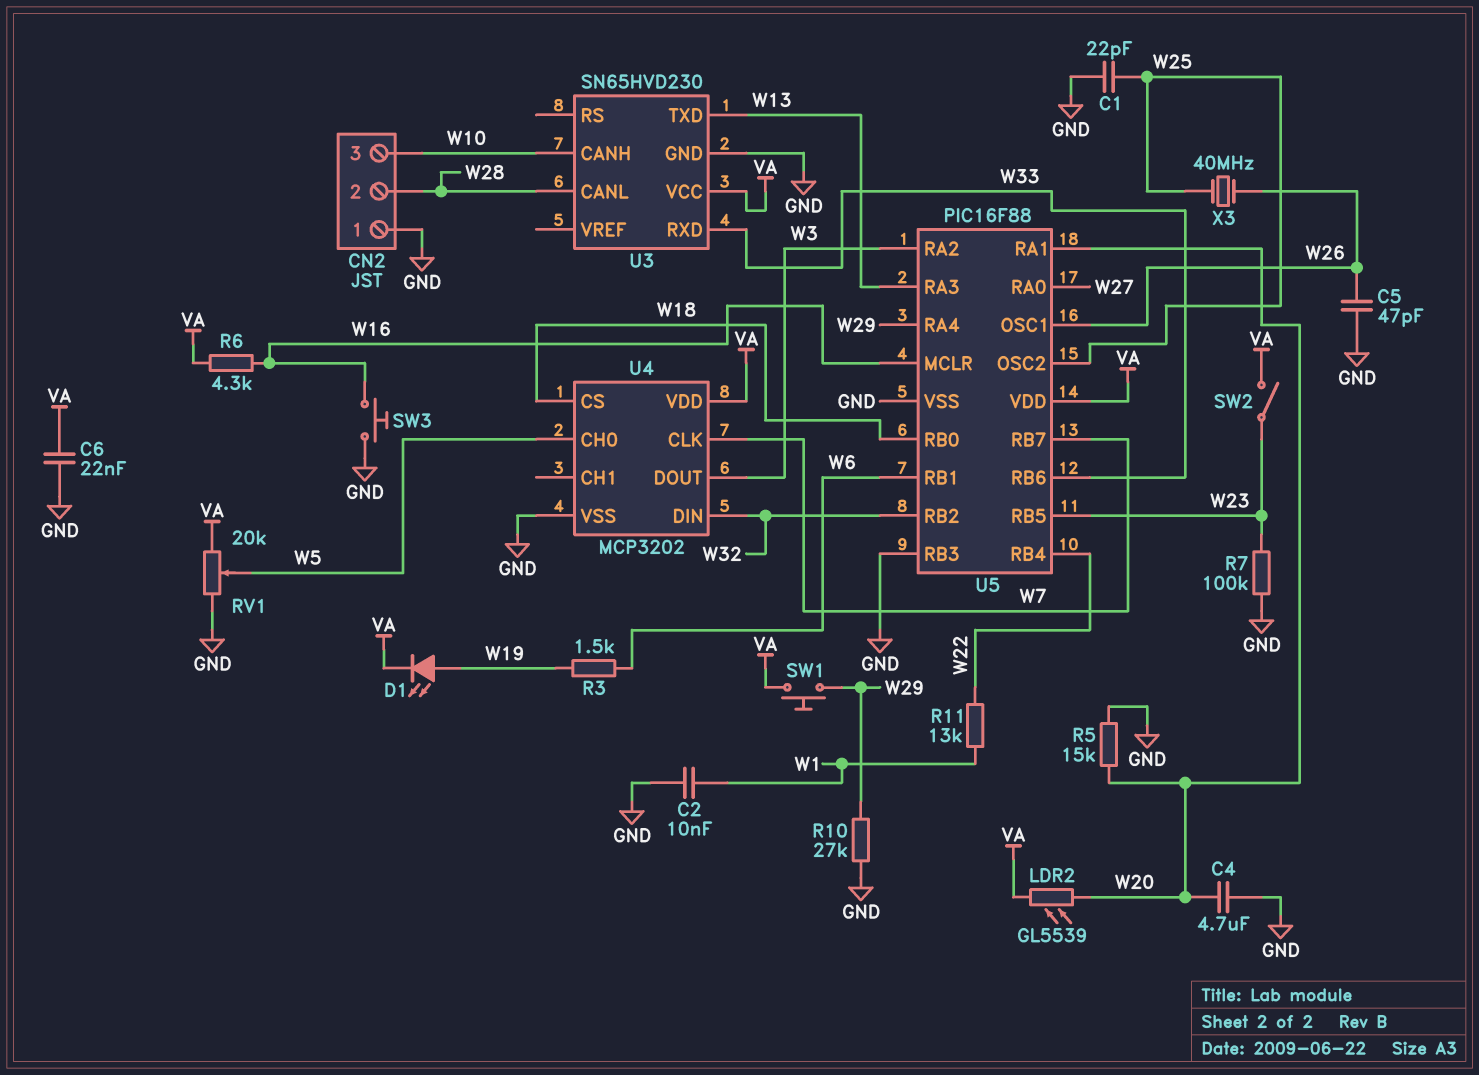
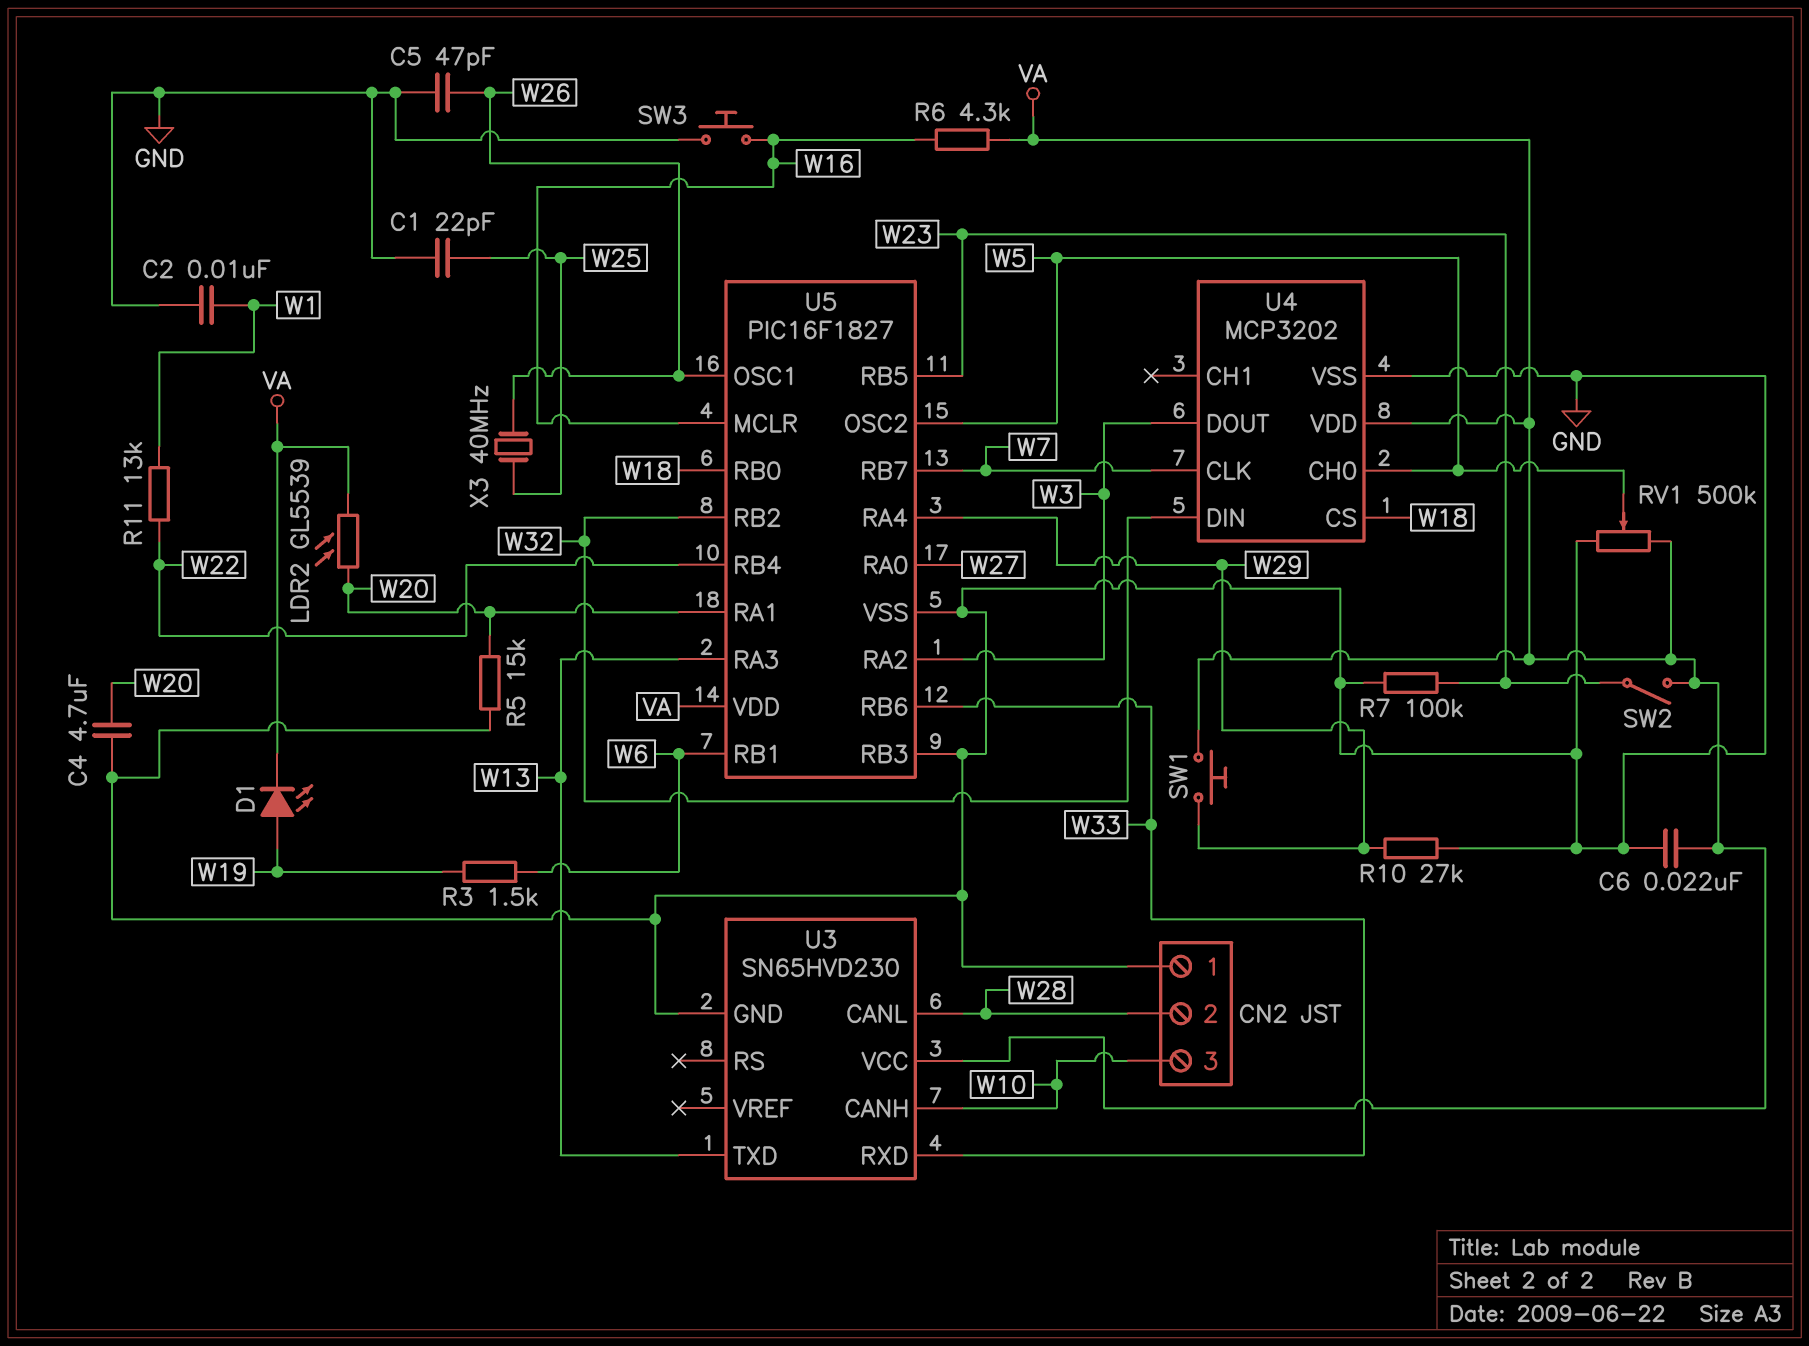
RV1: 20k (GND, VA, wiper W5) -> 500k (GND, VA, wiper W5)
U5: PIC16F88 -> PIC16F1827
U5 pin OSC2: W25 -> W5

